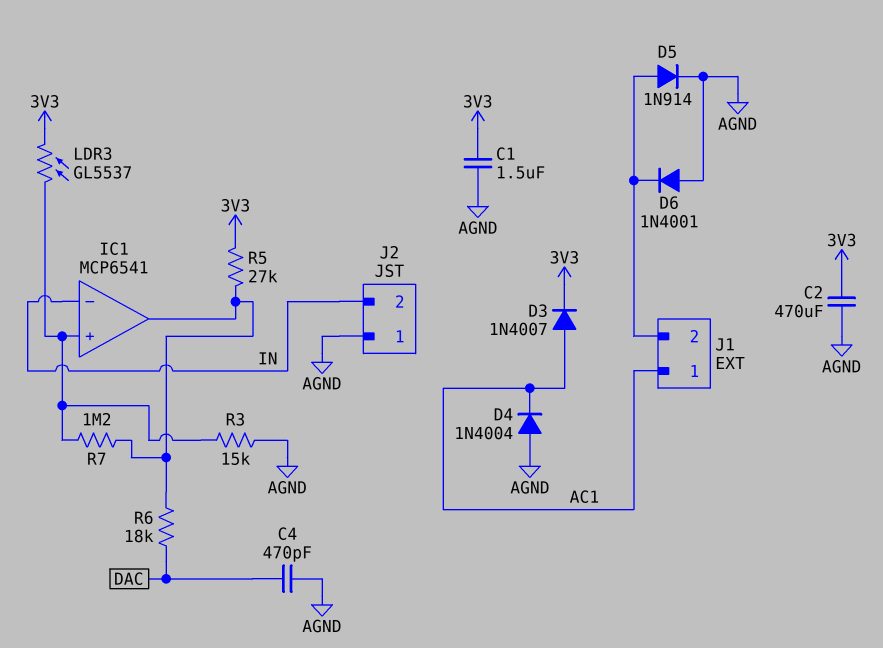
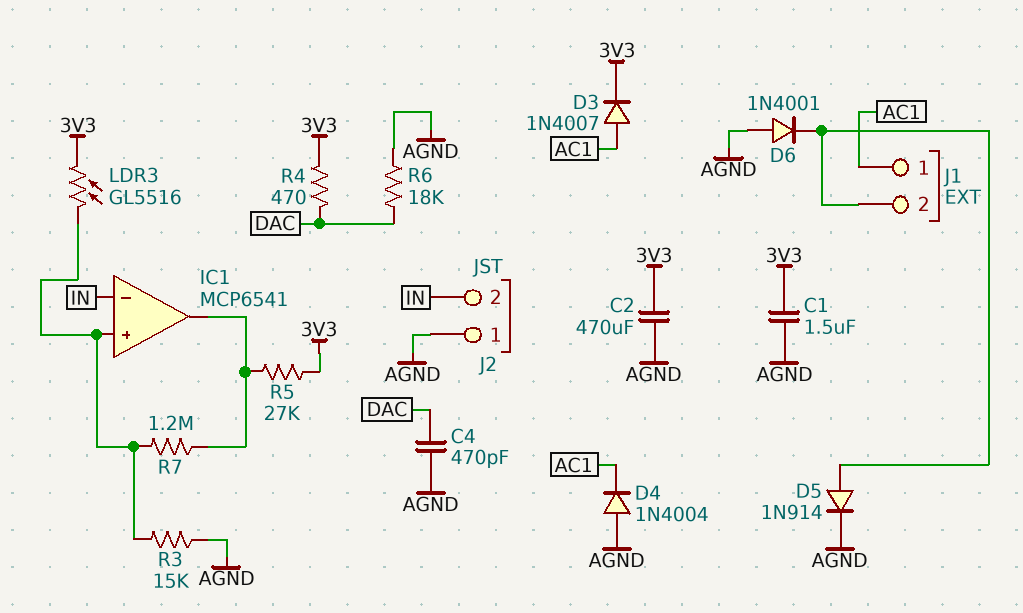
LDR3: GL5537 (3V3, IC1/in+) -> GL5516 (3V3, IC1/in+)
R4: none -> 470 (3V3, DAC)
R6: 18k (DAC, IC1/out) -> 18k (AGND, DAC)

